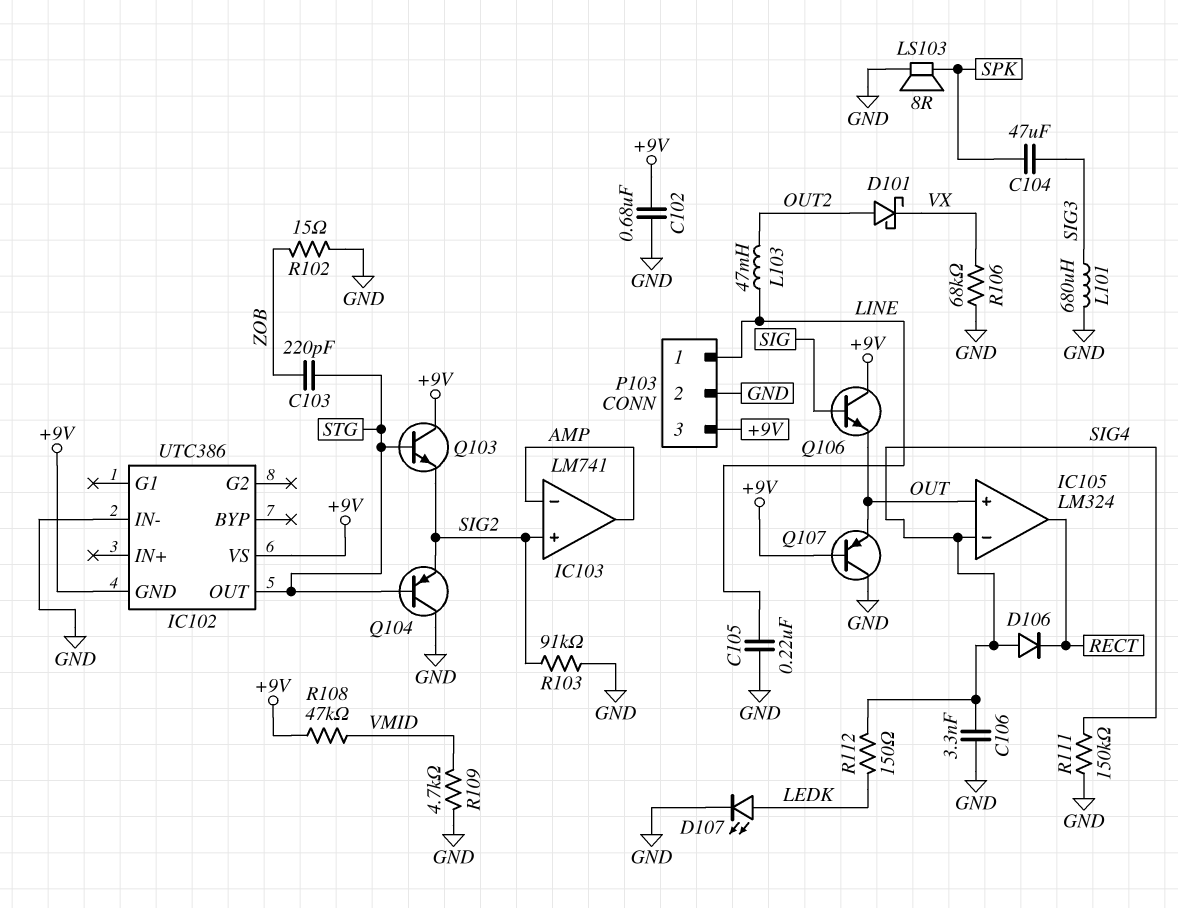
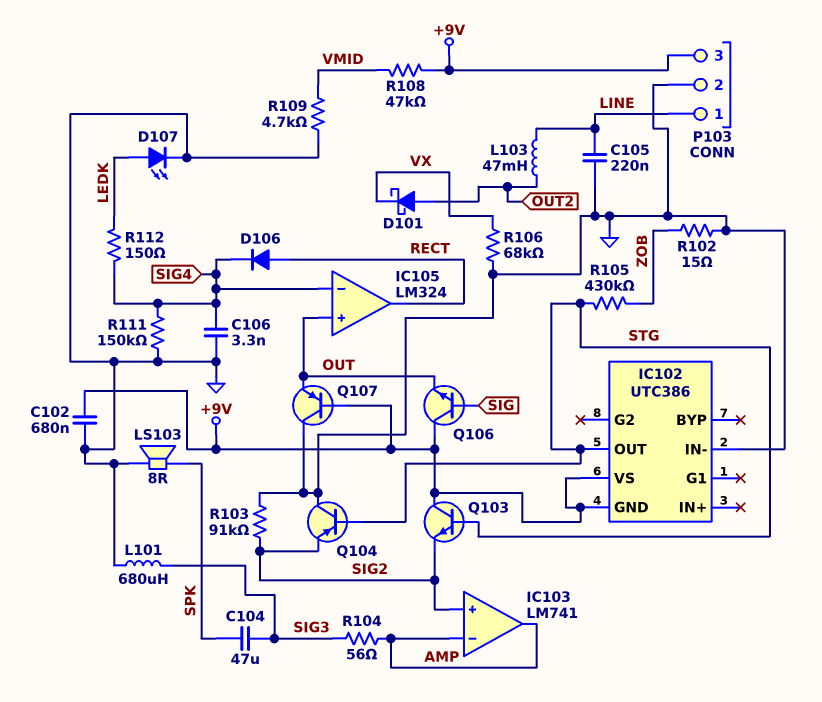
C103: 220pF (STG, ZOB) -> none
D106: diode (A SIG4, K RECT) -> diode (A RECT, K SIG4)
R104: none -> 56 (AMP, SIG3)
R105: none -> 430k (STG, ZOB)

